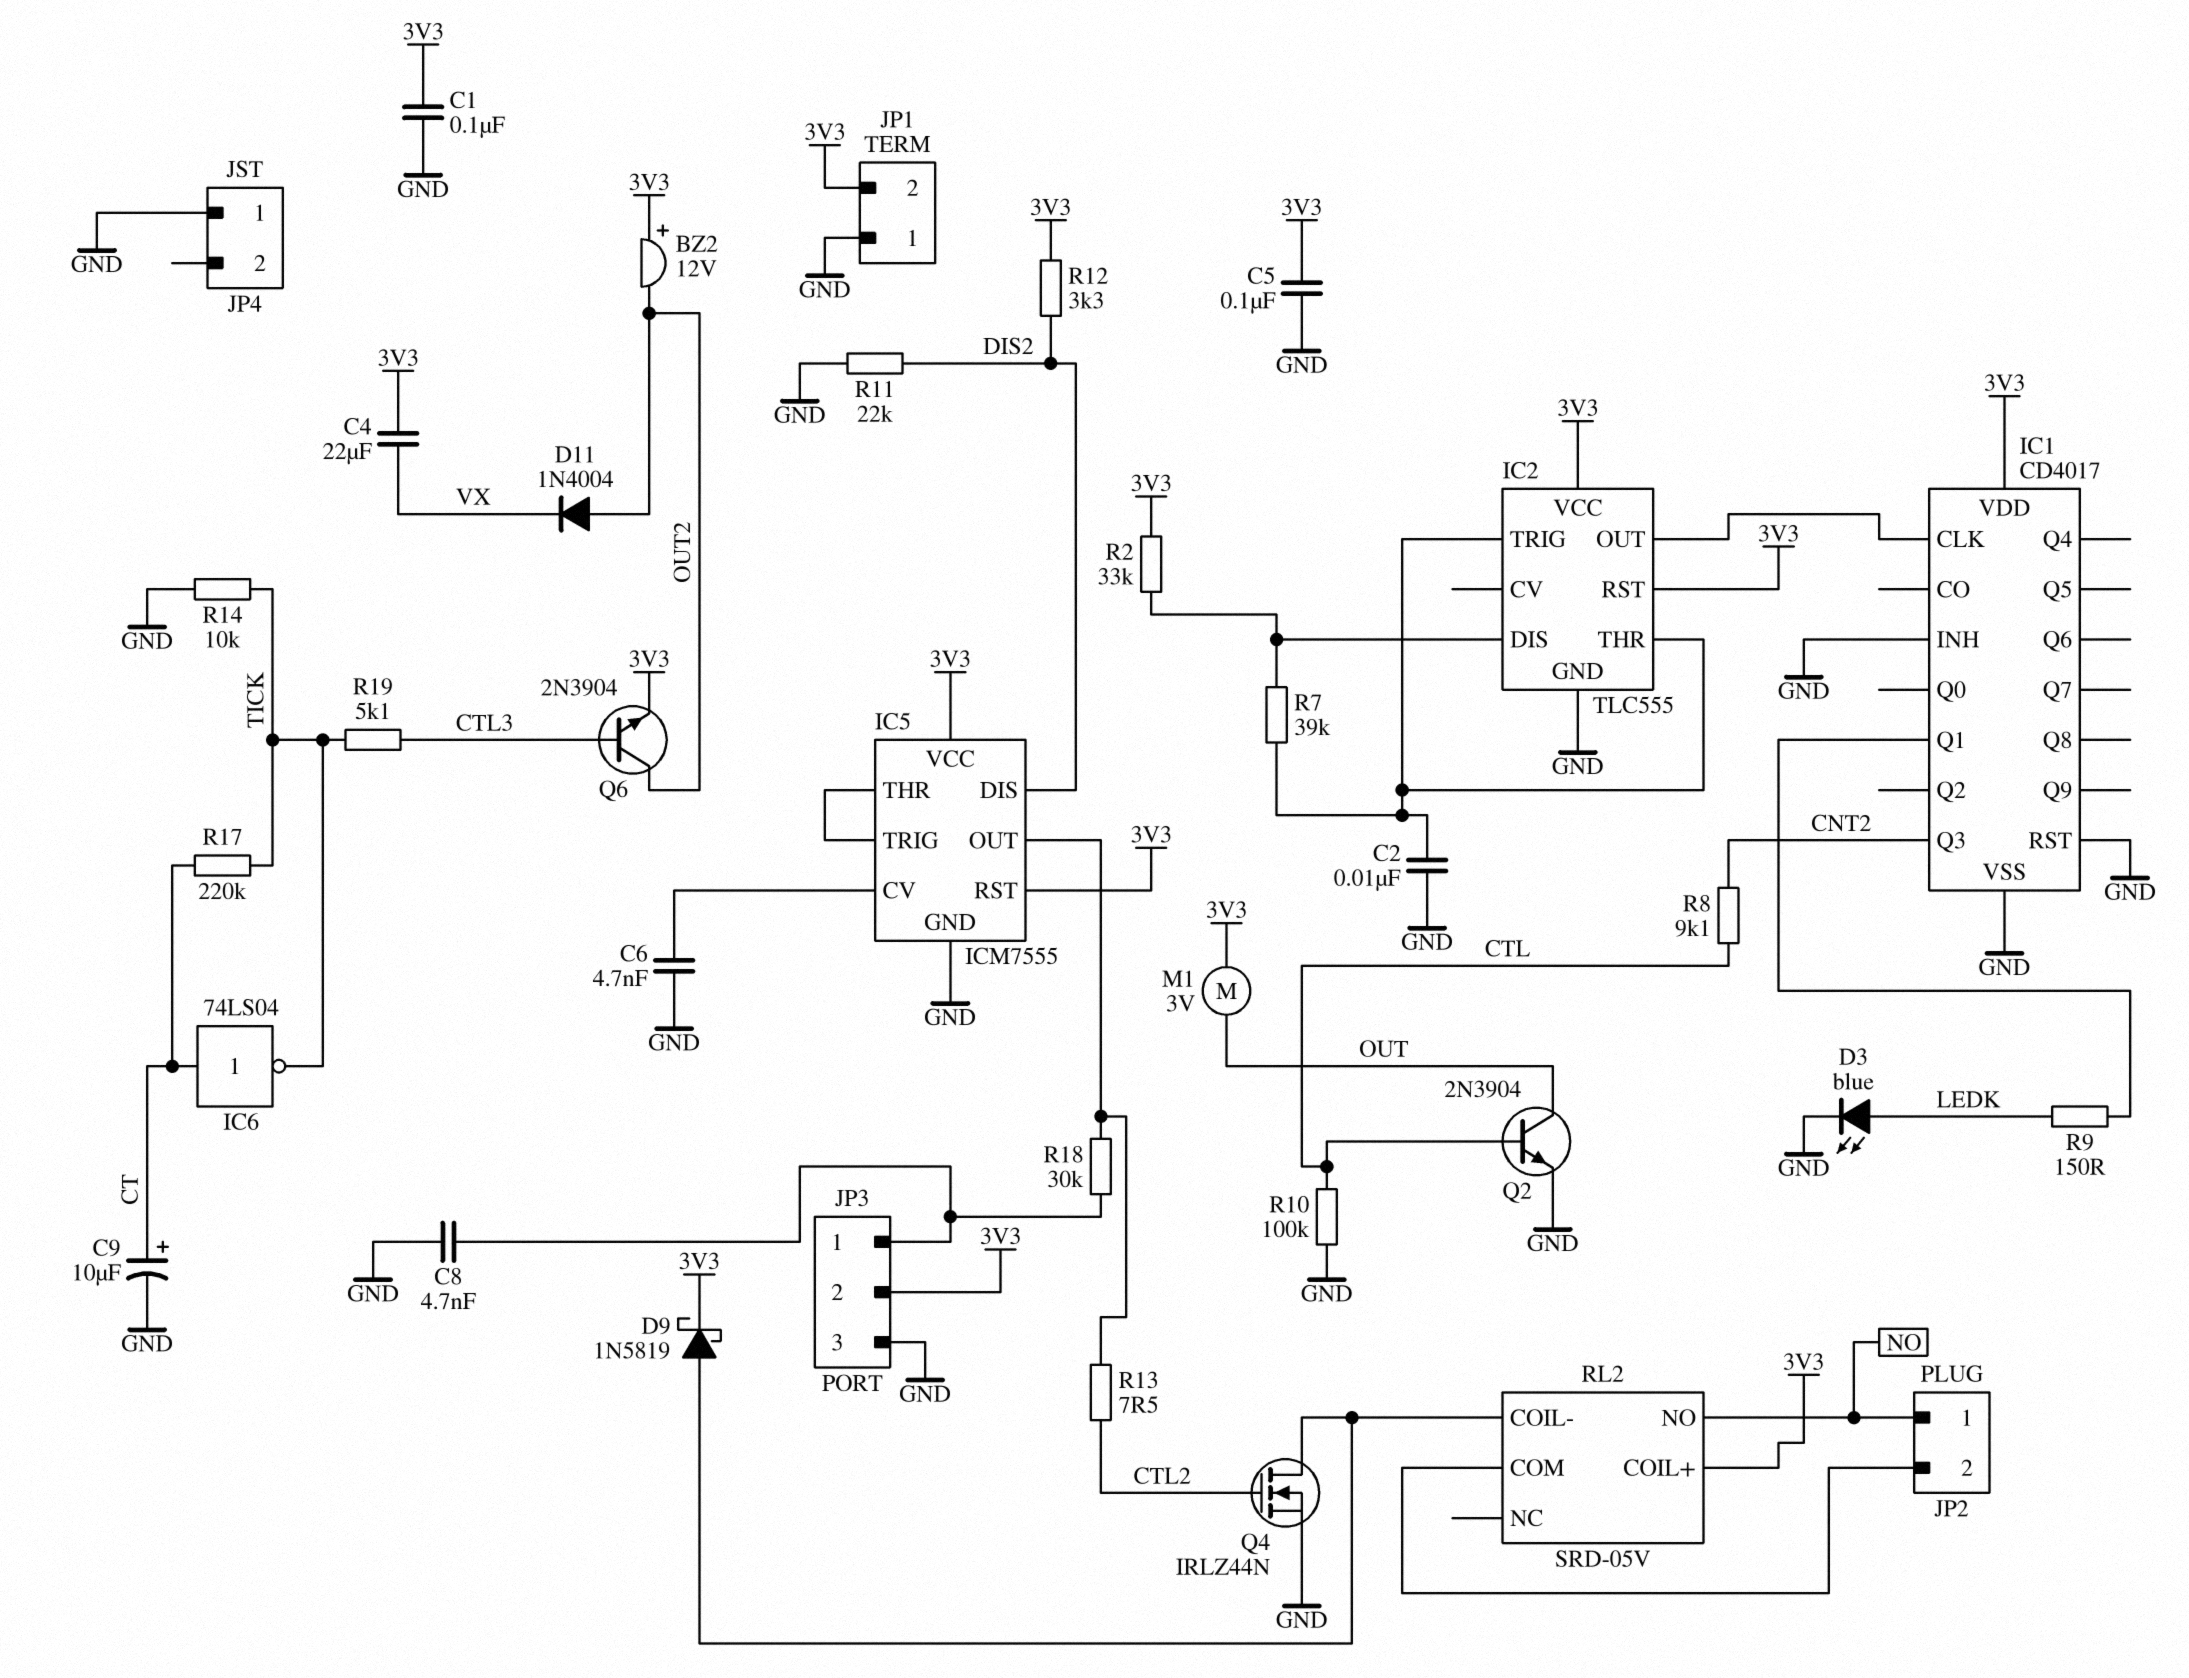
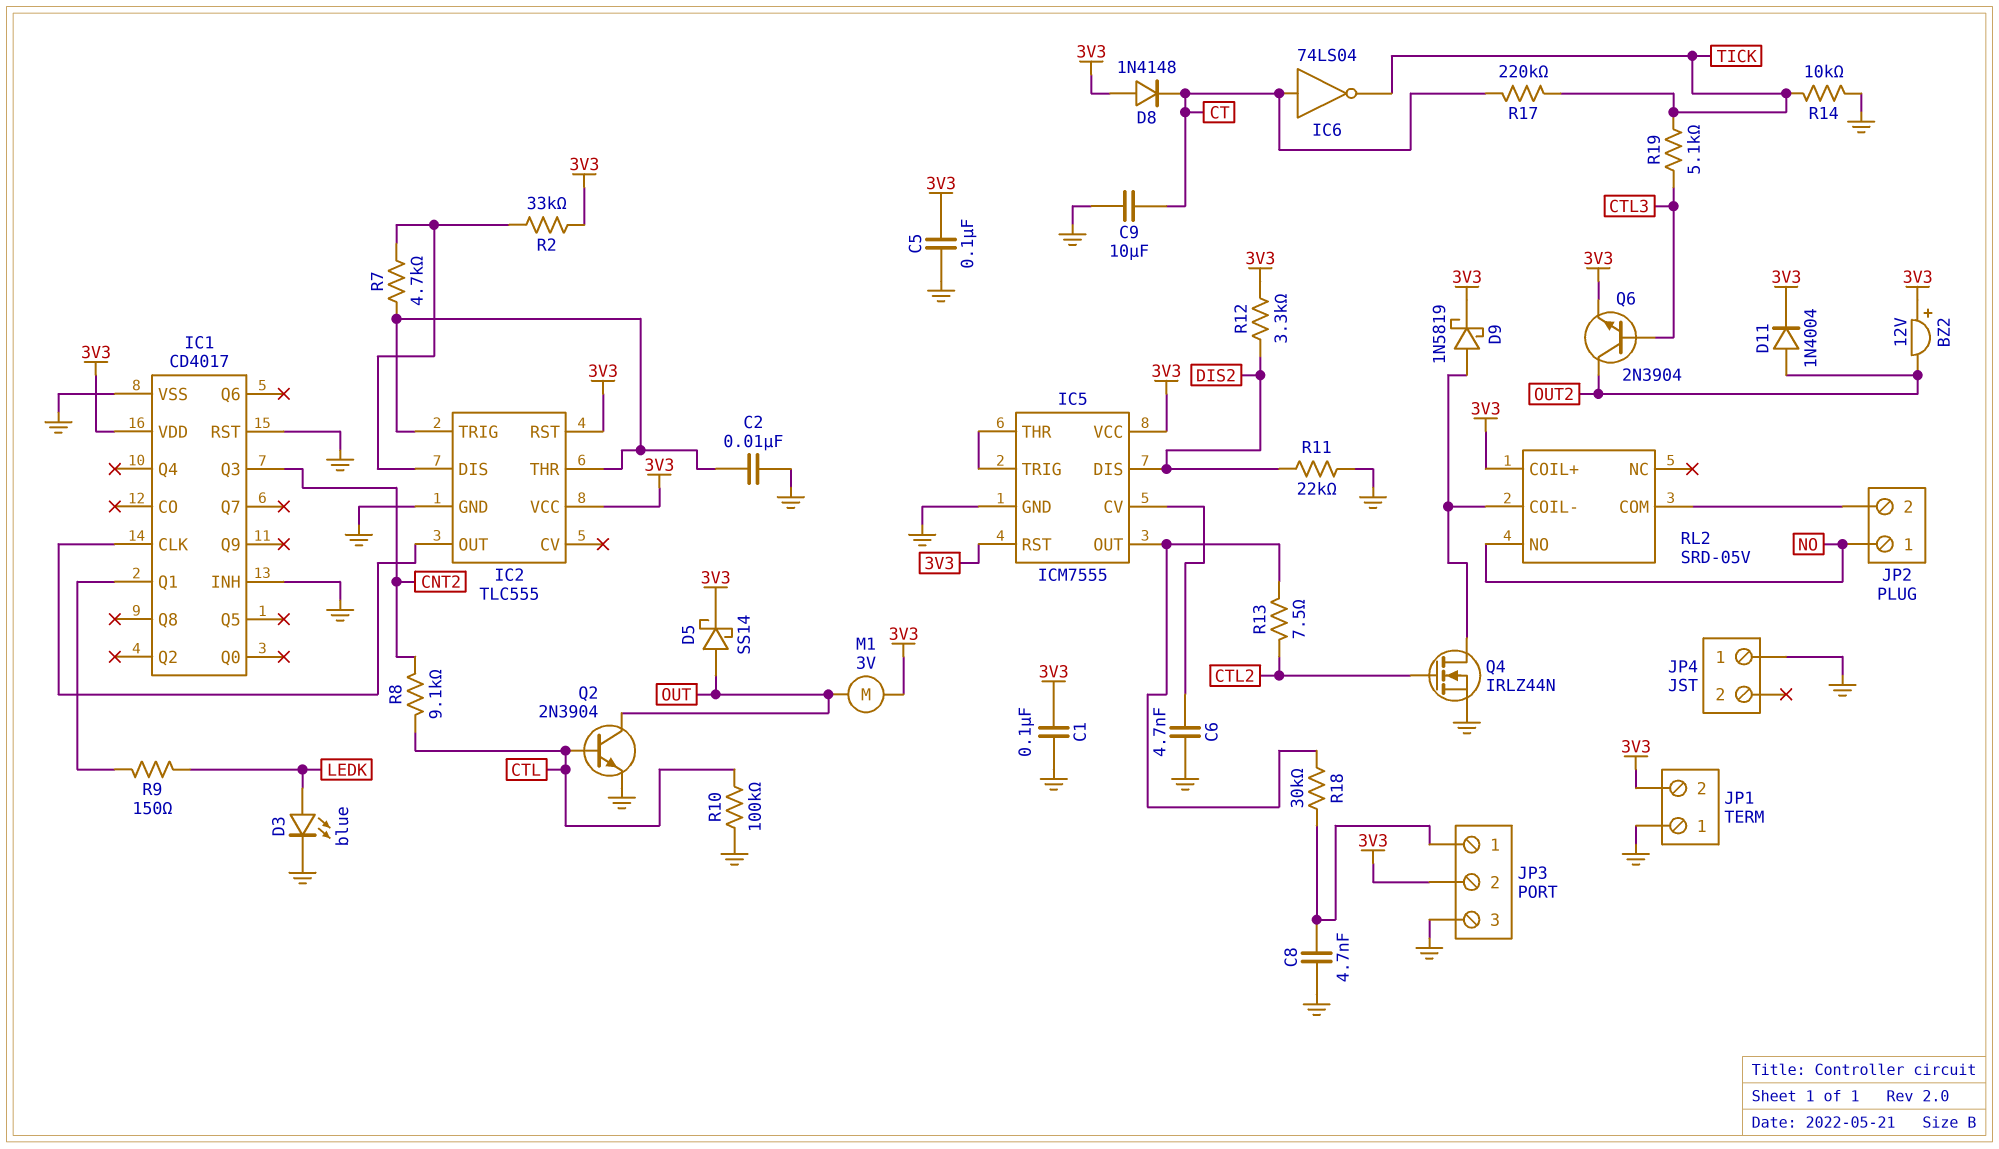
C4: 22uF (3V3, VX) -> none
C9: 10uF (plus CT, minus GND) -> 10uF (CT, GND)
D5: none -> schottky SS14 (A OUT, K 3V3)
D8: none -> diode 1N4148 (A 3V3, K CT)
D11: diode 1N4004 (A OUT2, K VX) -> diode 1N4004 (A OUT2, K 3V3)
R7: 39k (IC2/DIS, IC2/THR) -> 4.7k (IC2/DIS, IC2/THR)

